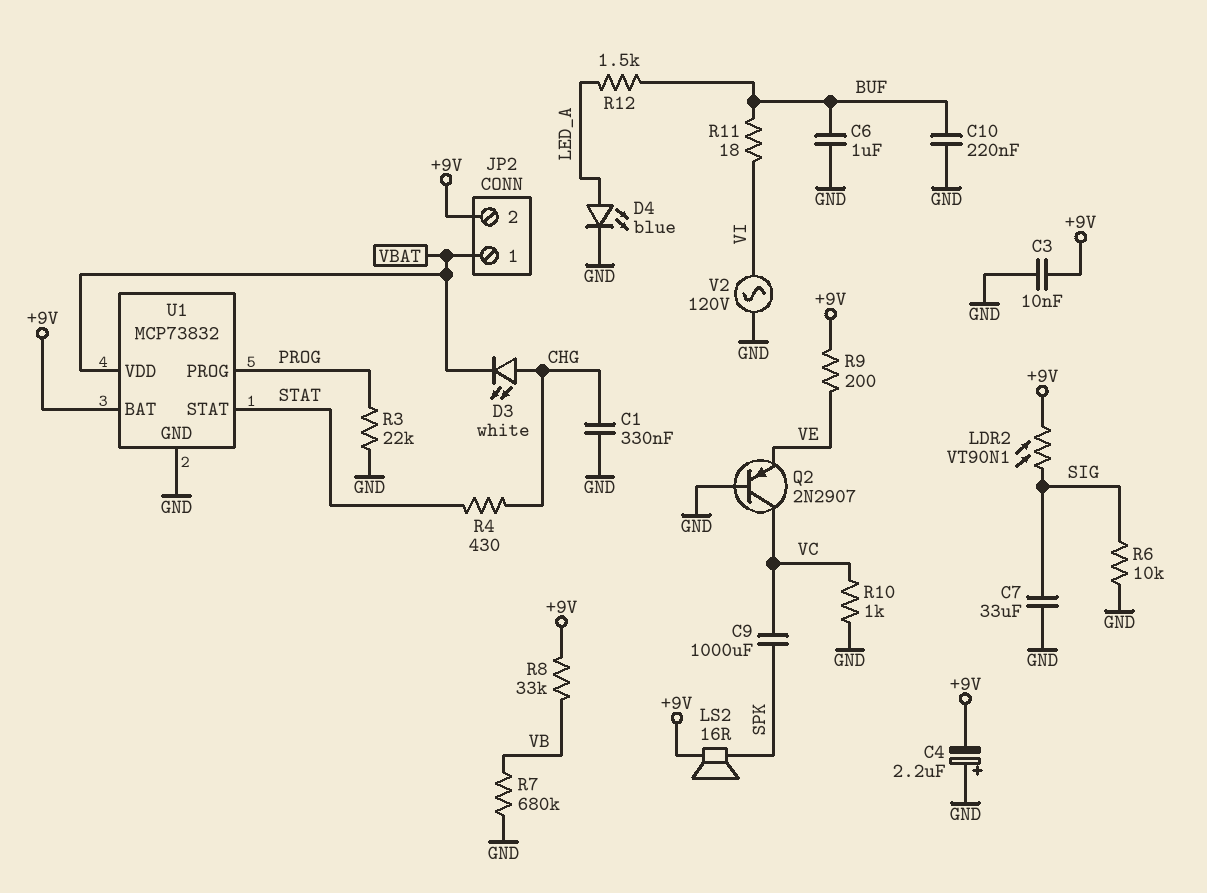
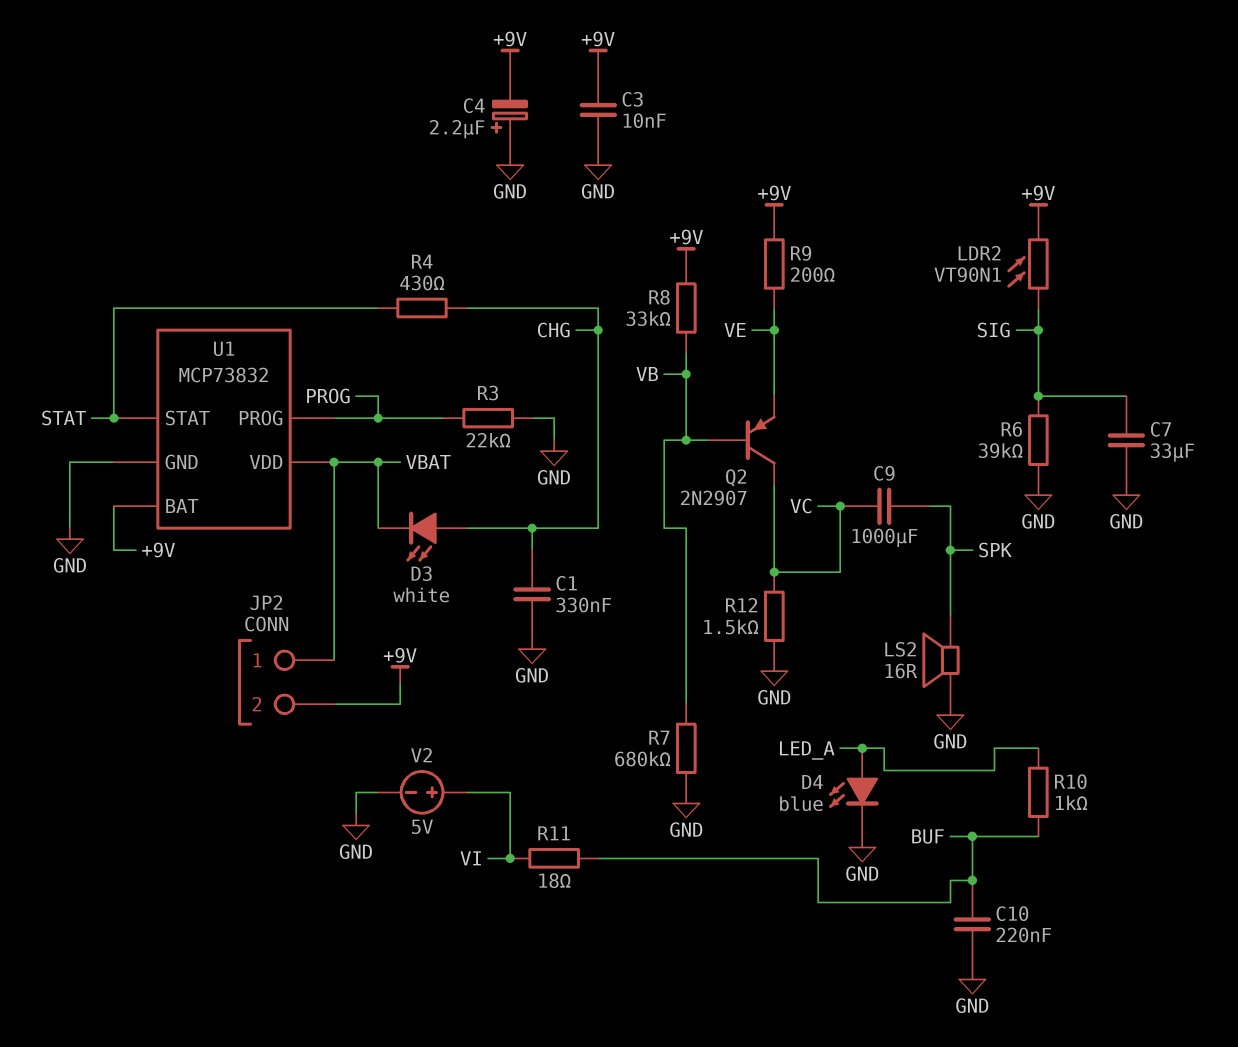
C6: 1uF (BUF, GND) -> none
LS2: speaker 16R (+9V, SPK) -> speaker 16R (GND, SPK)
Q2: PNP 2N2907 (B GND, C VC, E VE) -> PNP 2N2907 (B VB, C VC, E VE)
R6: 10k (GND, SIG) -> 39k (GND, SIG)
R10: 1k (GND, VC) -> 1k (BUF, LED_A)
R12: 1.5k (BUF, LED_A) -> 1.5k (GND, VC)
V2: AC 120V (GND, VI) -> 5V (plus VI, minus GND)

